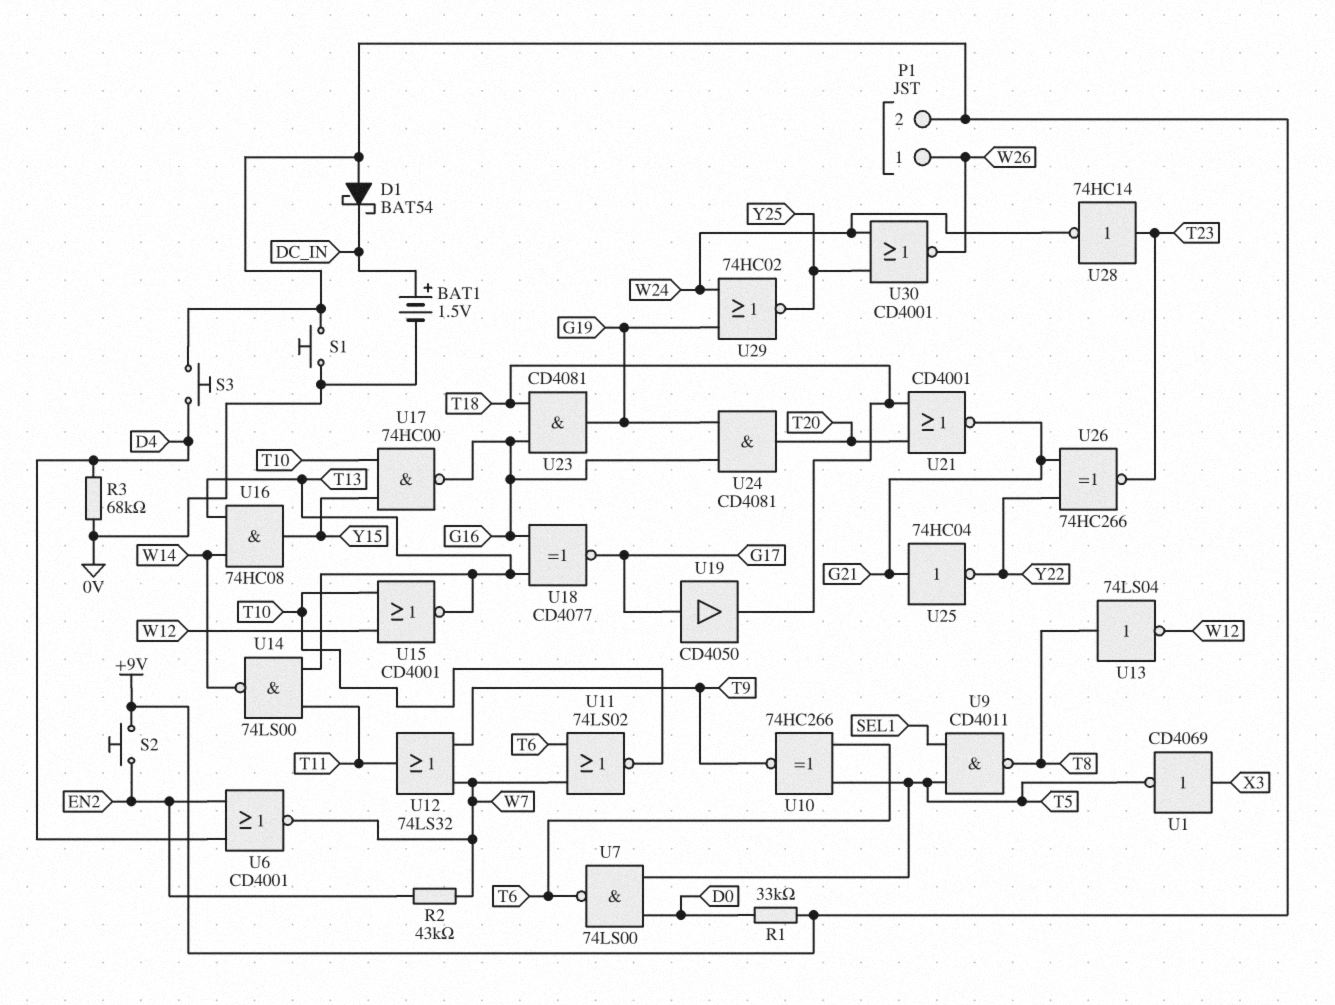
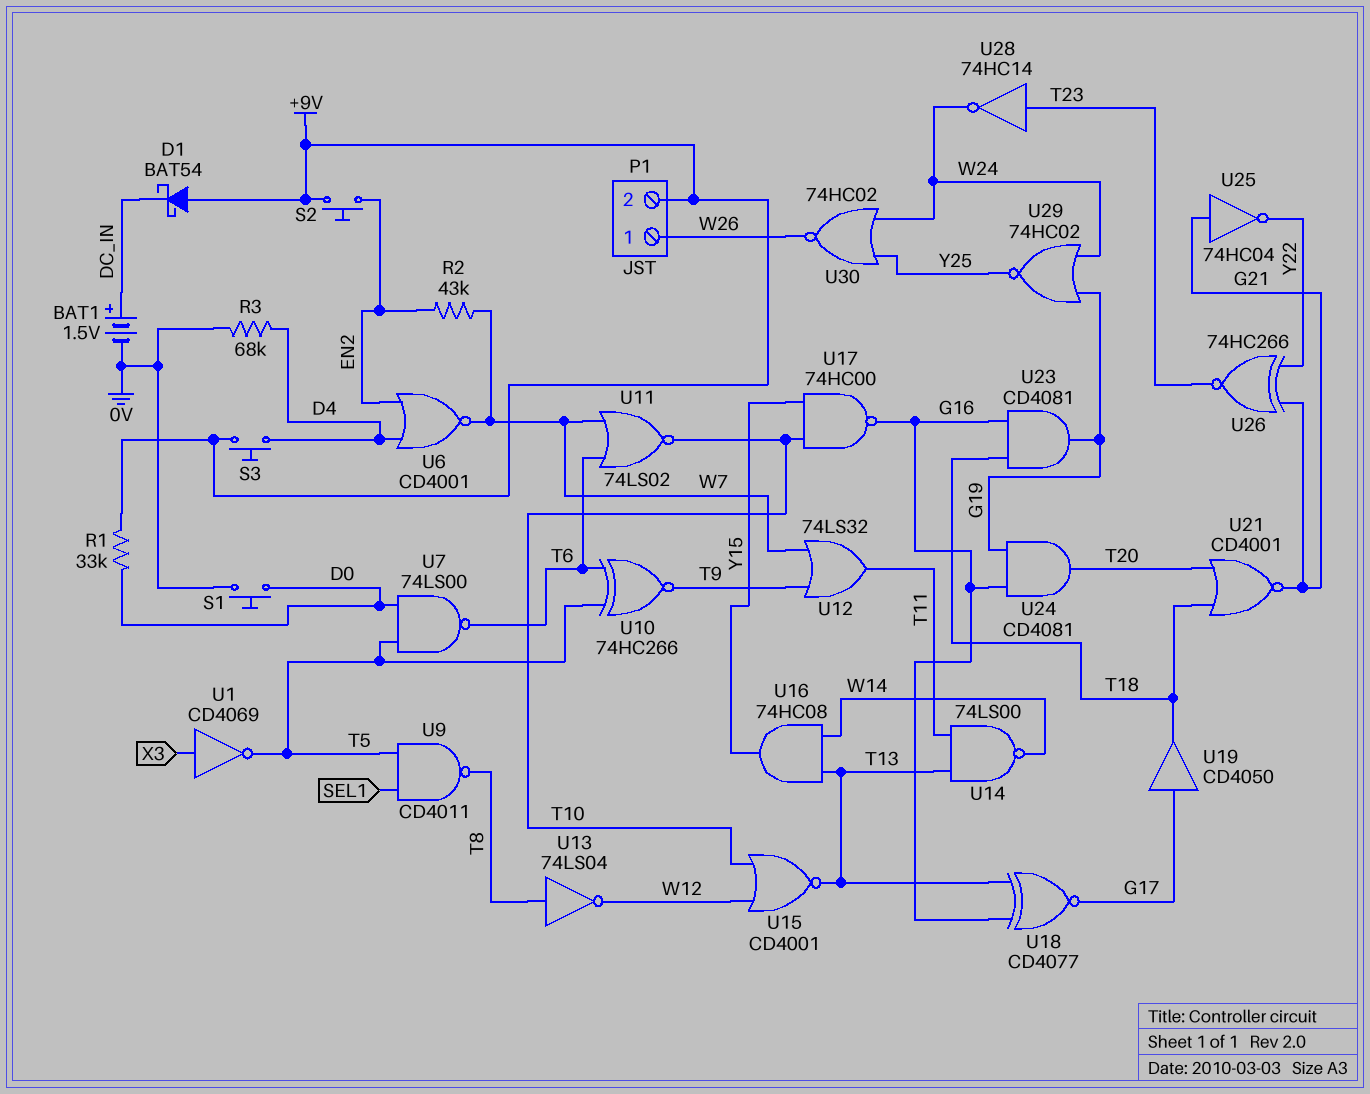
S1: button (+9V, 0V) -> button (0V, D0)
U30: NOR CD4001 (in W24, in Y25, out W26) -> NOR 74HC02 (in W24, in Y25, out W26)

